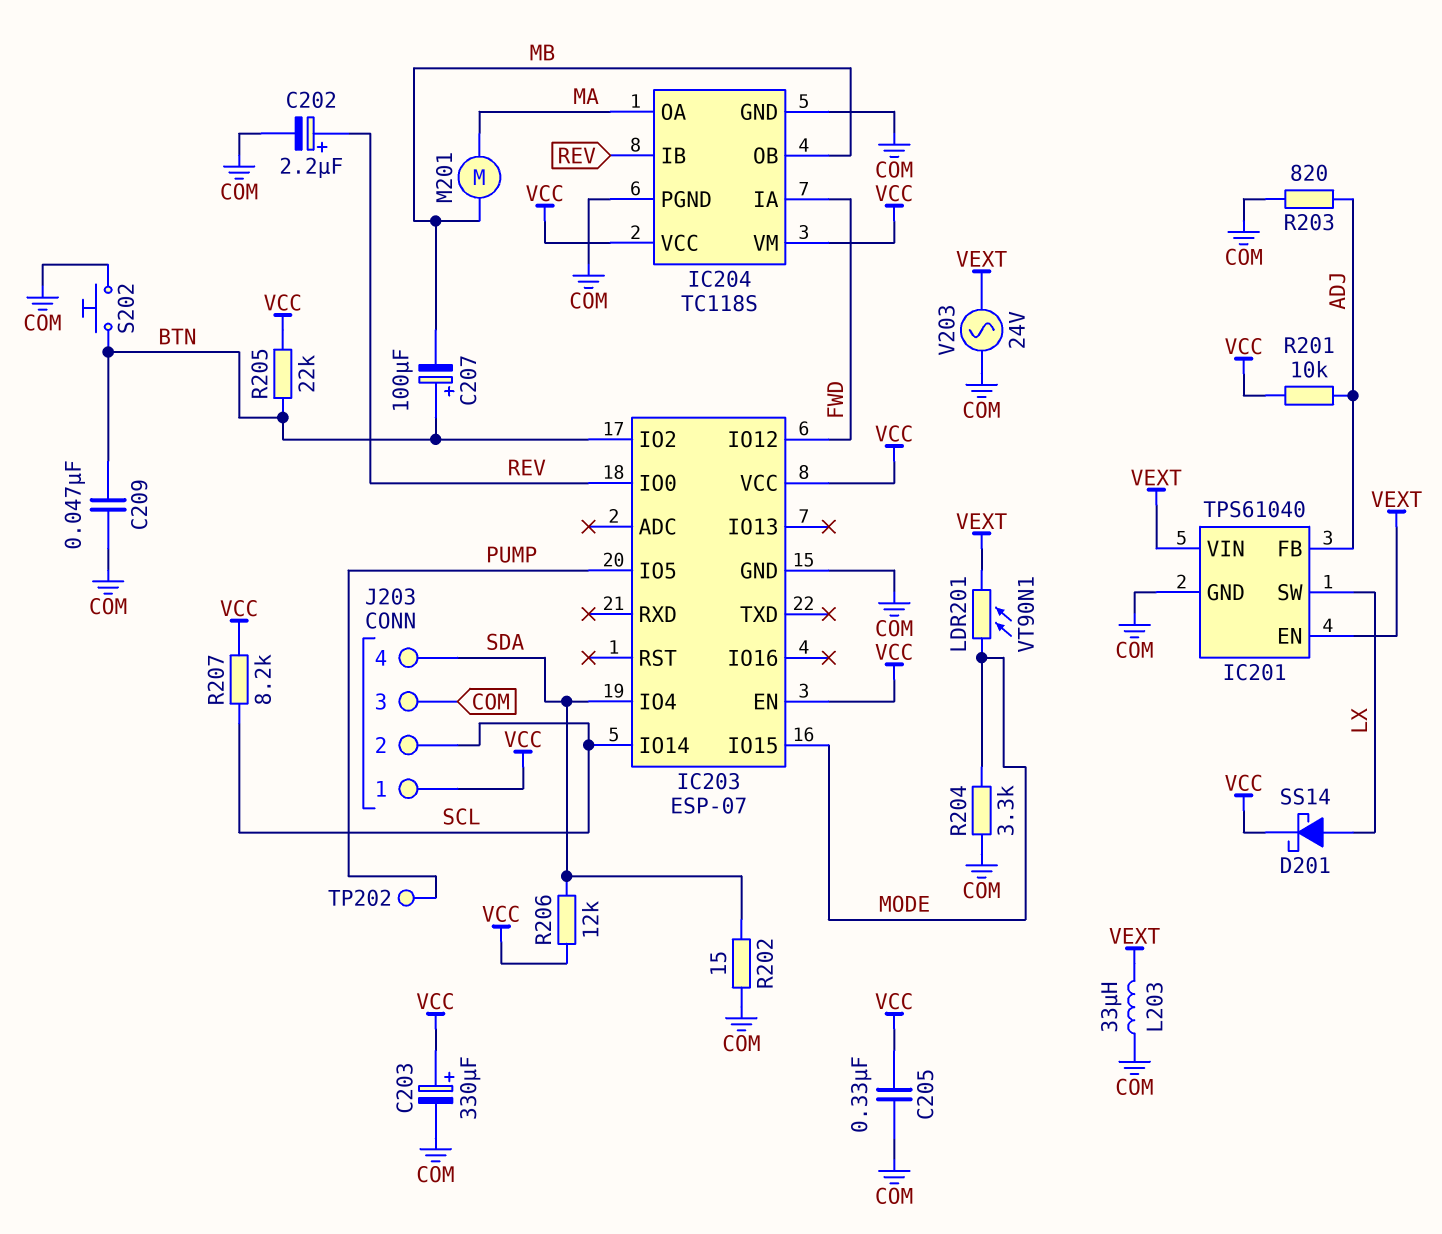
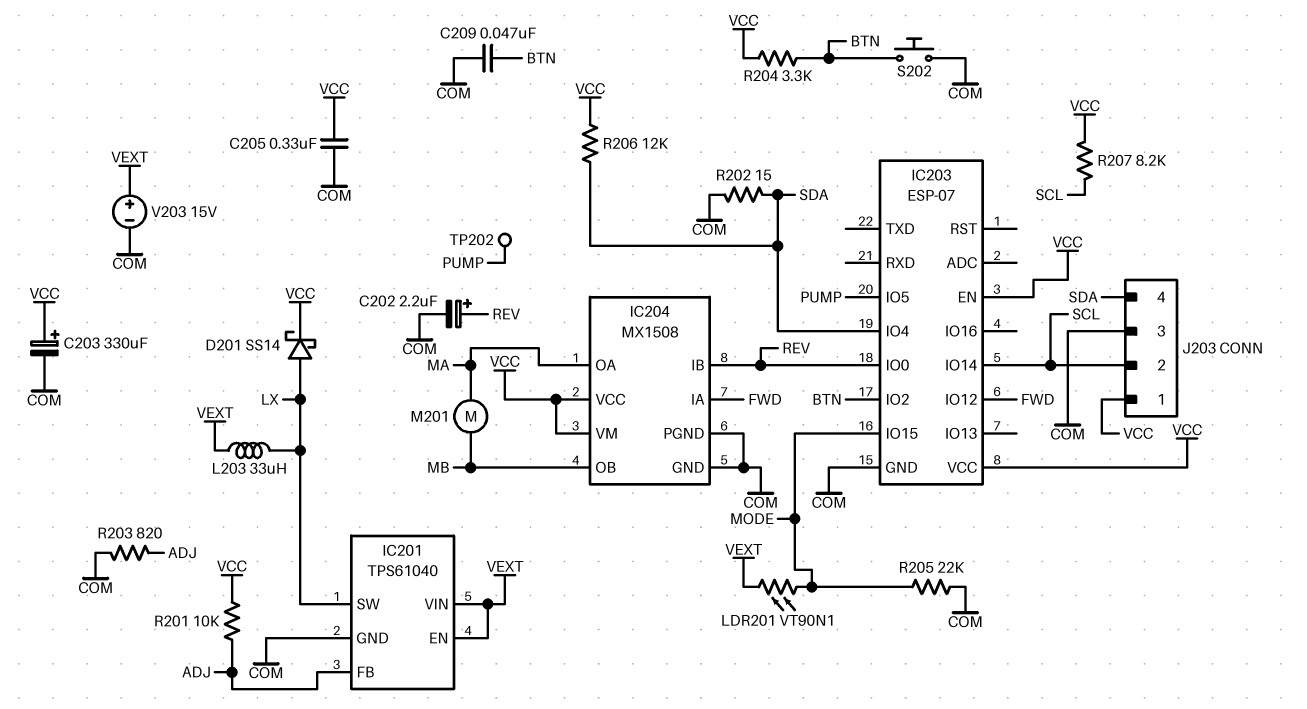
C207: 100uF (plus BTN, minus MB) -> none
IC204: TC118S -> MX1508
L203: 33uH (COM, VEXT) -> 33uH (LX, VEXT)
R204: 3.3k (COM, MODE) -> 3.3k (BTN, VCC)
R205: 22k (BTN, VCC) -> 22k (COM, MODE)
V203: AC 24V (COM, VEXT) -> 15V (plus VEXT, minus COM)

